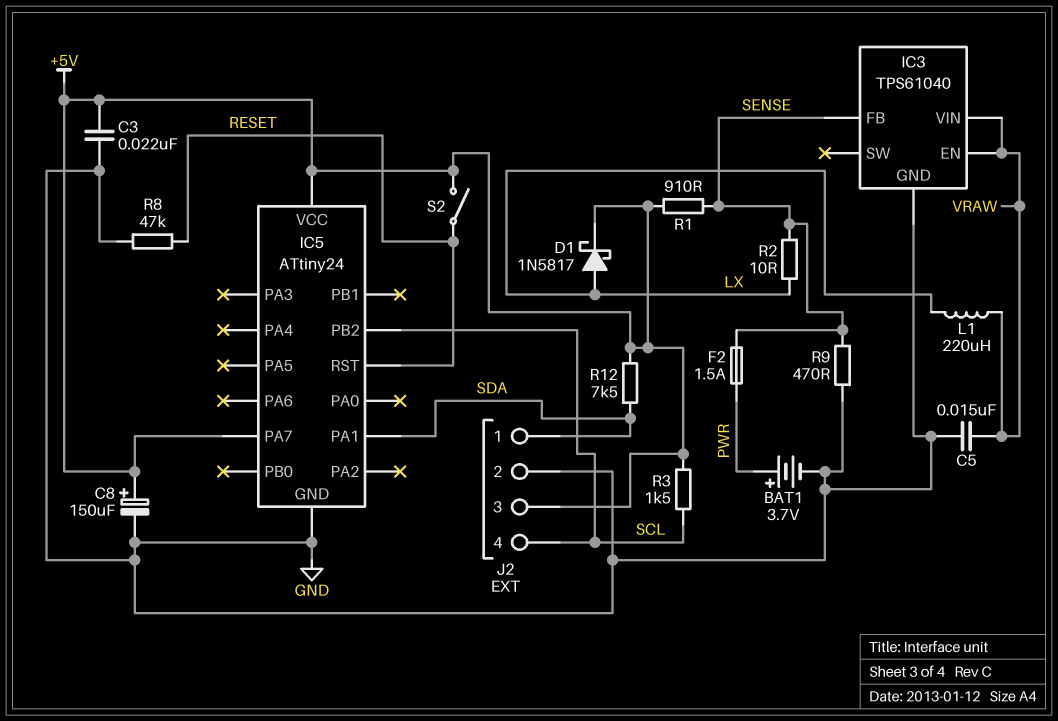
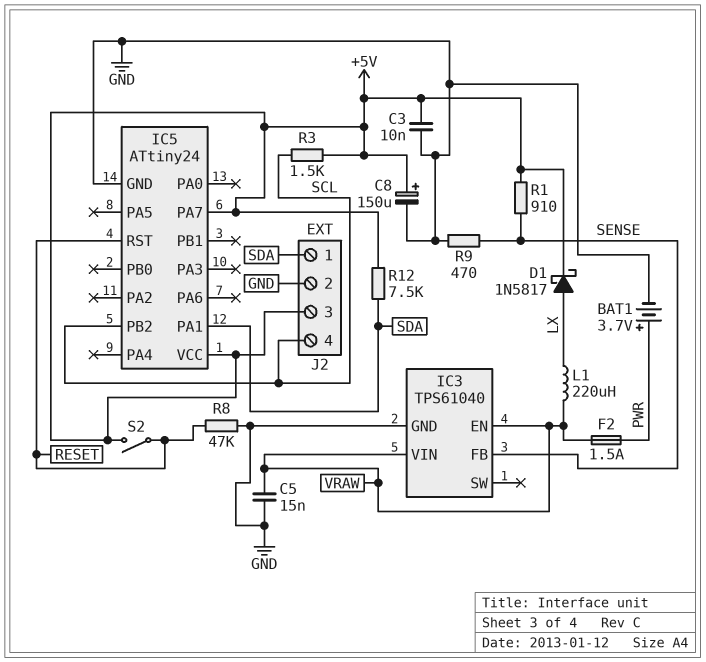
C3: 22nF (+5V, GND) -> 10nF (+5V, GND)
F2: 1.5A (PWR, SENSE) -> 1.5A (PWR, VRAW)
R2: 10 (LX, SENSE) -> none

